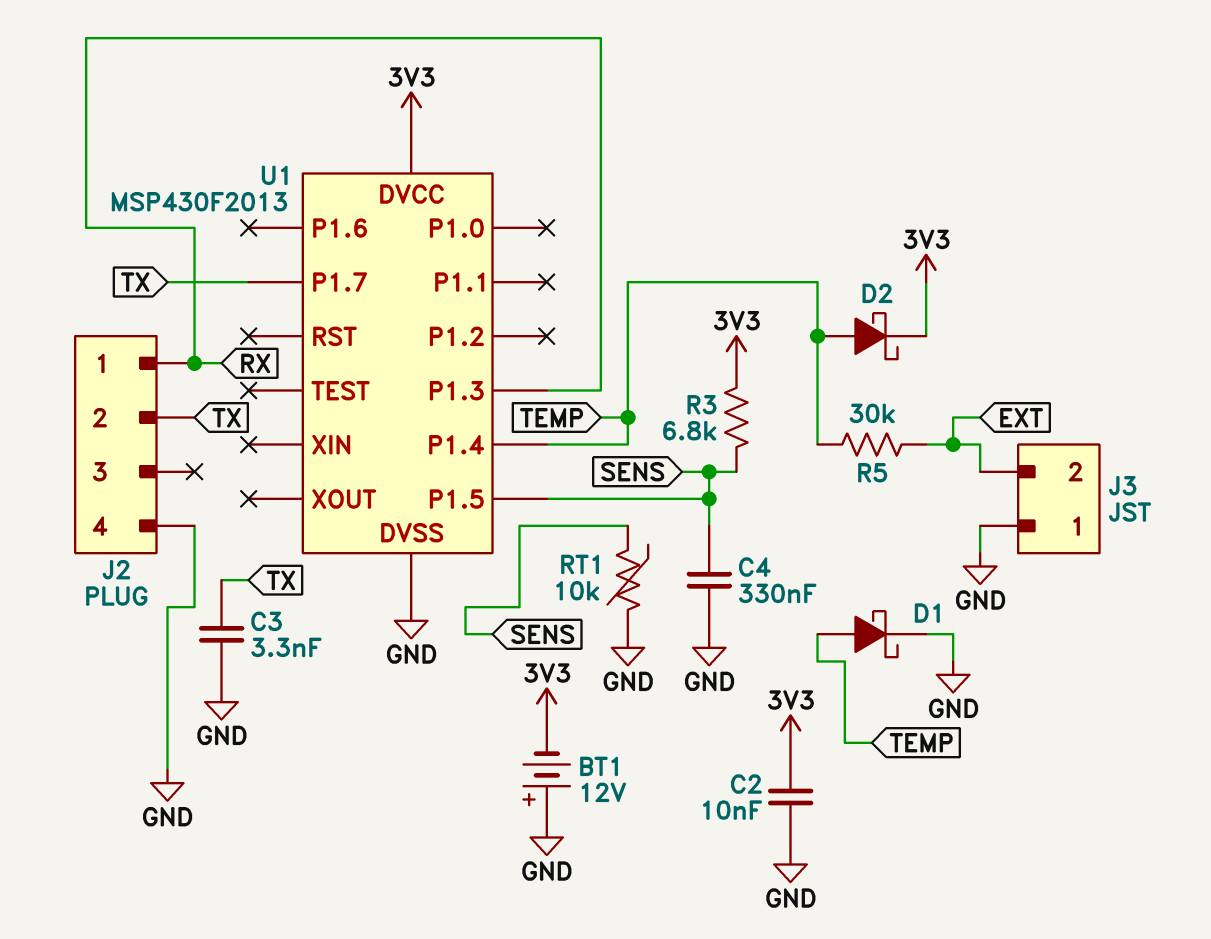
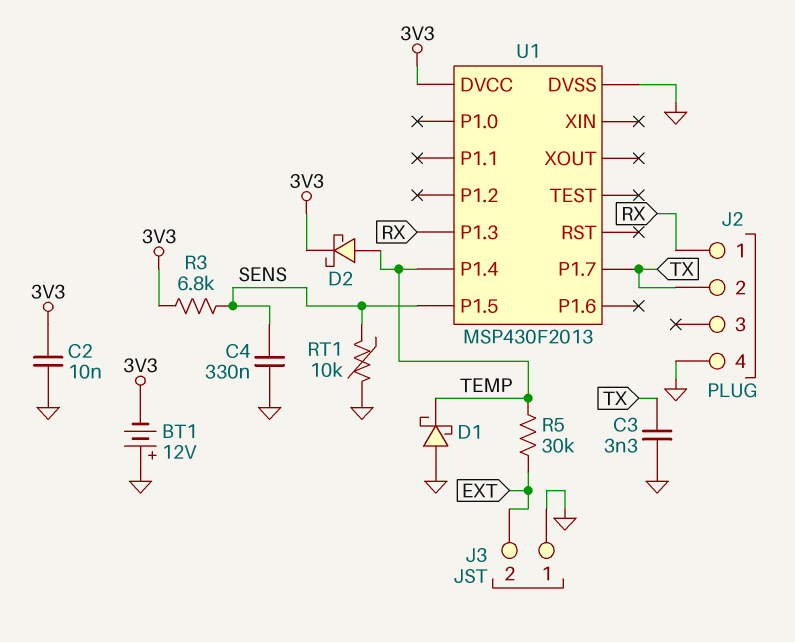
D1: schottky (A TEMP, K GND) -> schottky (A GND, K TEMP)

